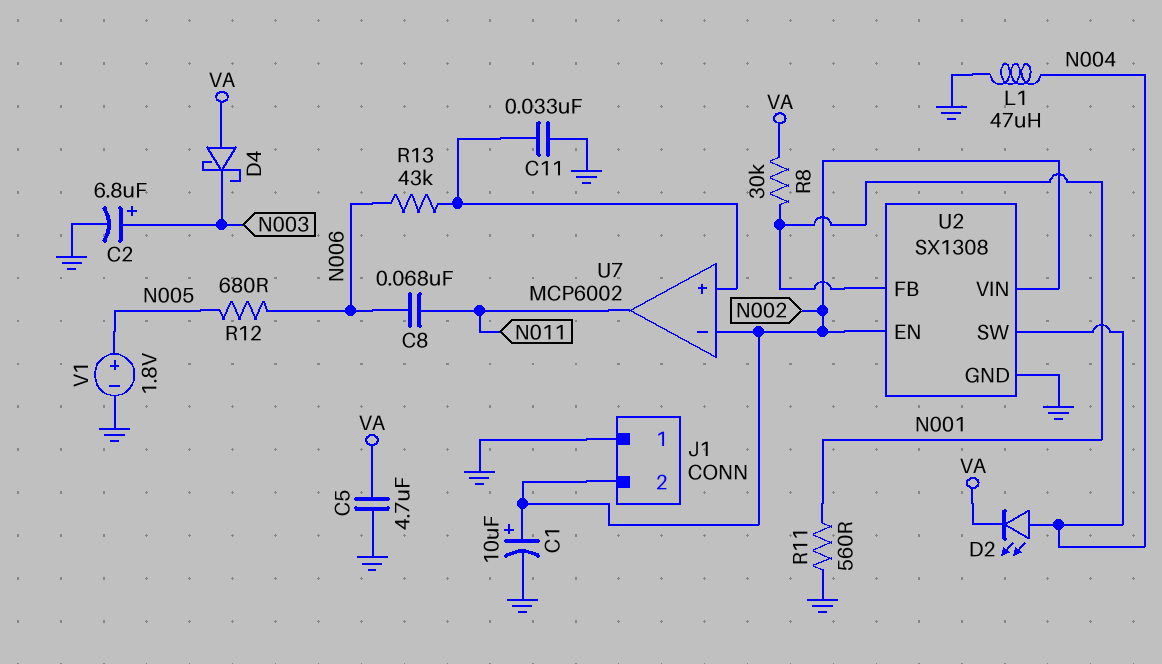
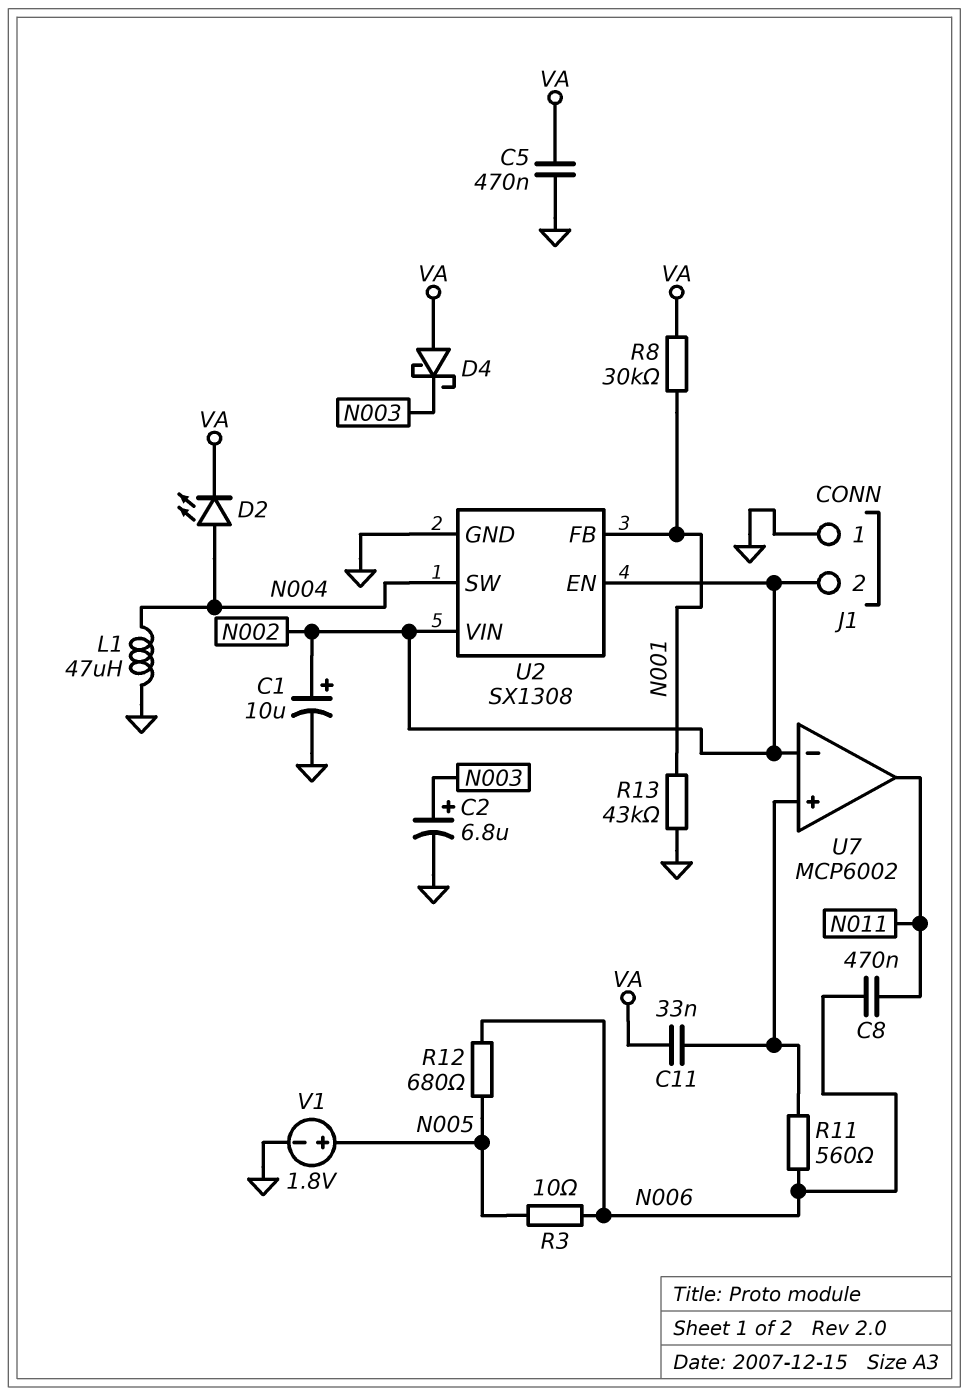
C5: 4.7uF (GND, VA) -> 470nF (GND, VA)
C8: 68nF (N006, N011) -> 470nF (N006, N011)
C11: 33nF (GND, U7/in+) -> 33nF (U7/in+, VA)
R3: none -> 10 (N005, N006)
R11: 560 (GND, N001) -> 560 (N006, U7/in+)
R13: 43k (N006, U7/in+) -> 43k (GND, N001)

